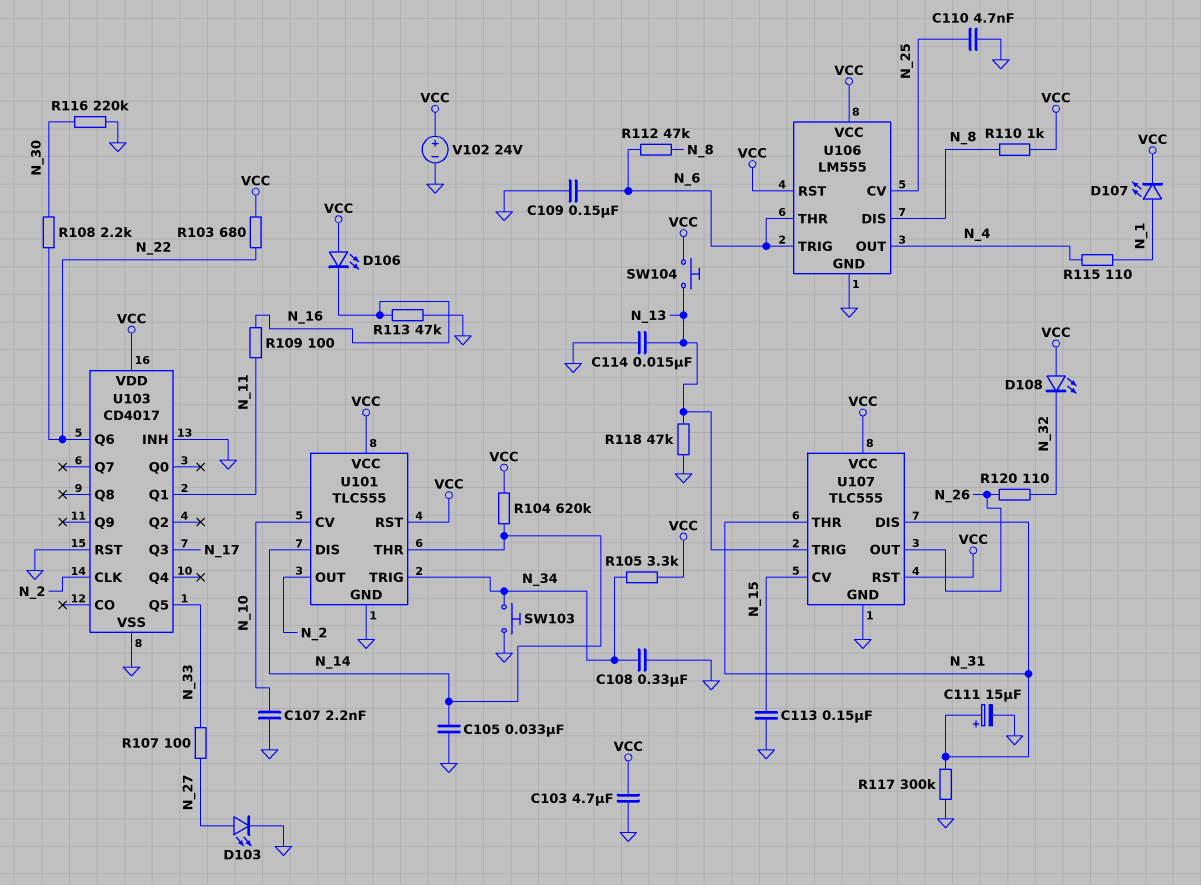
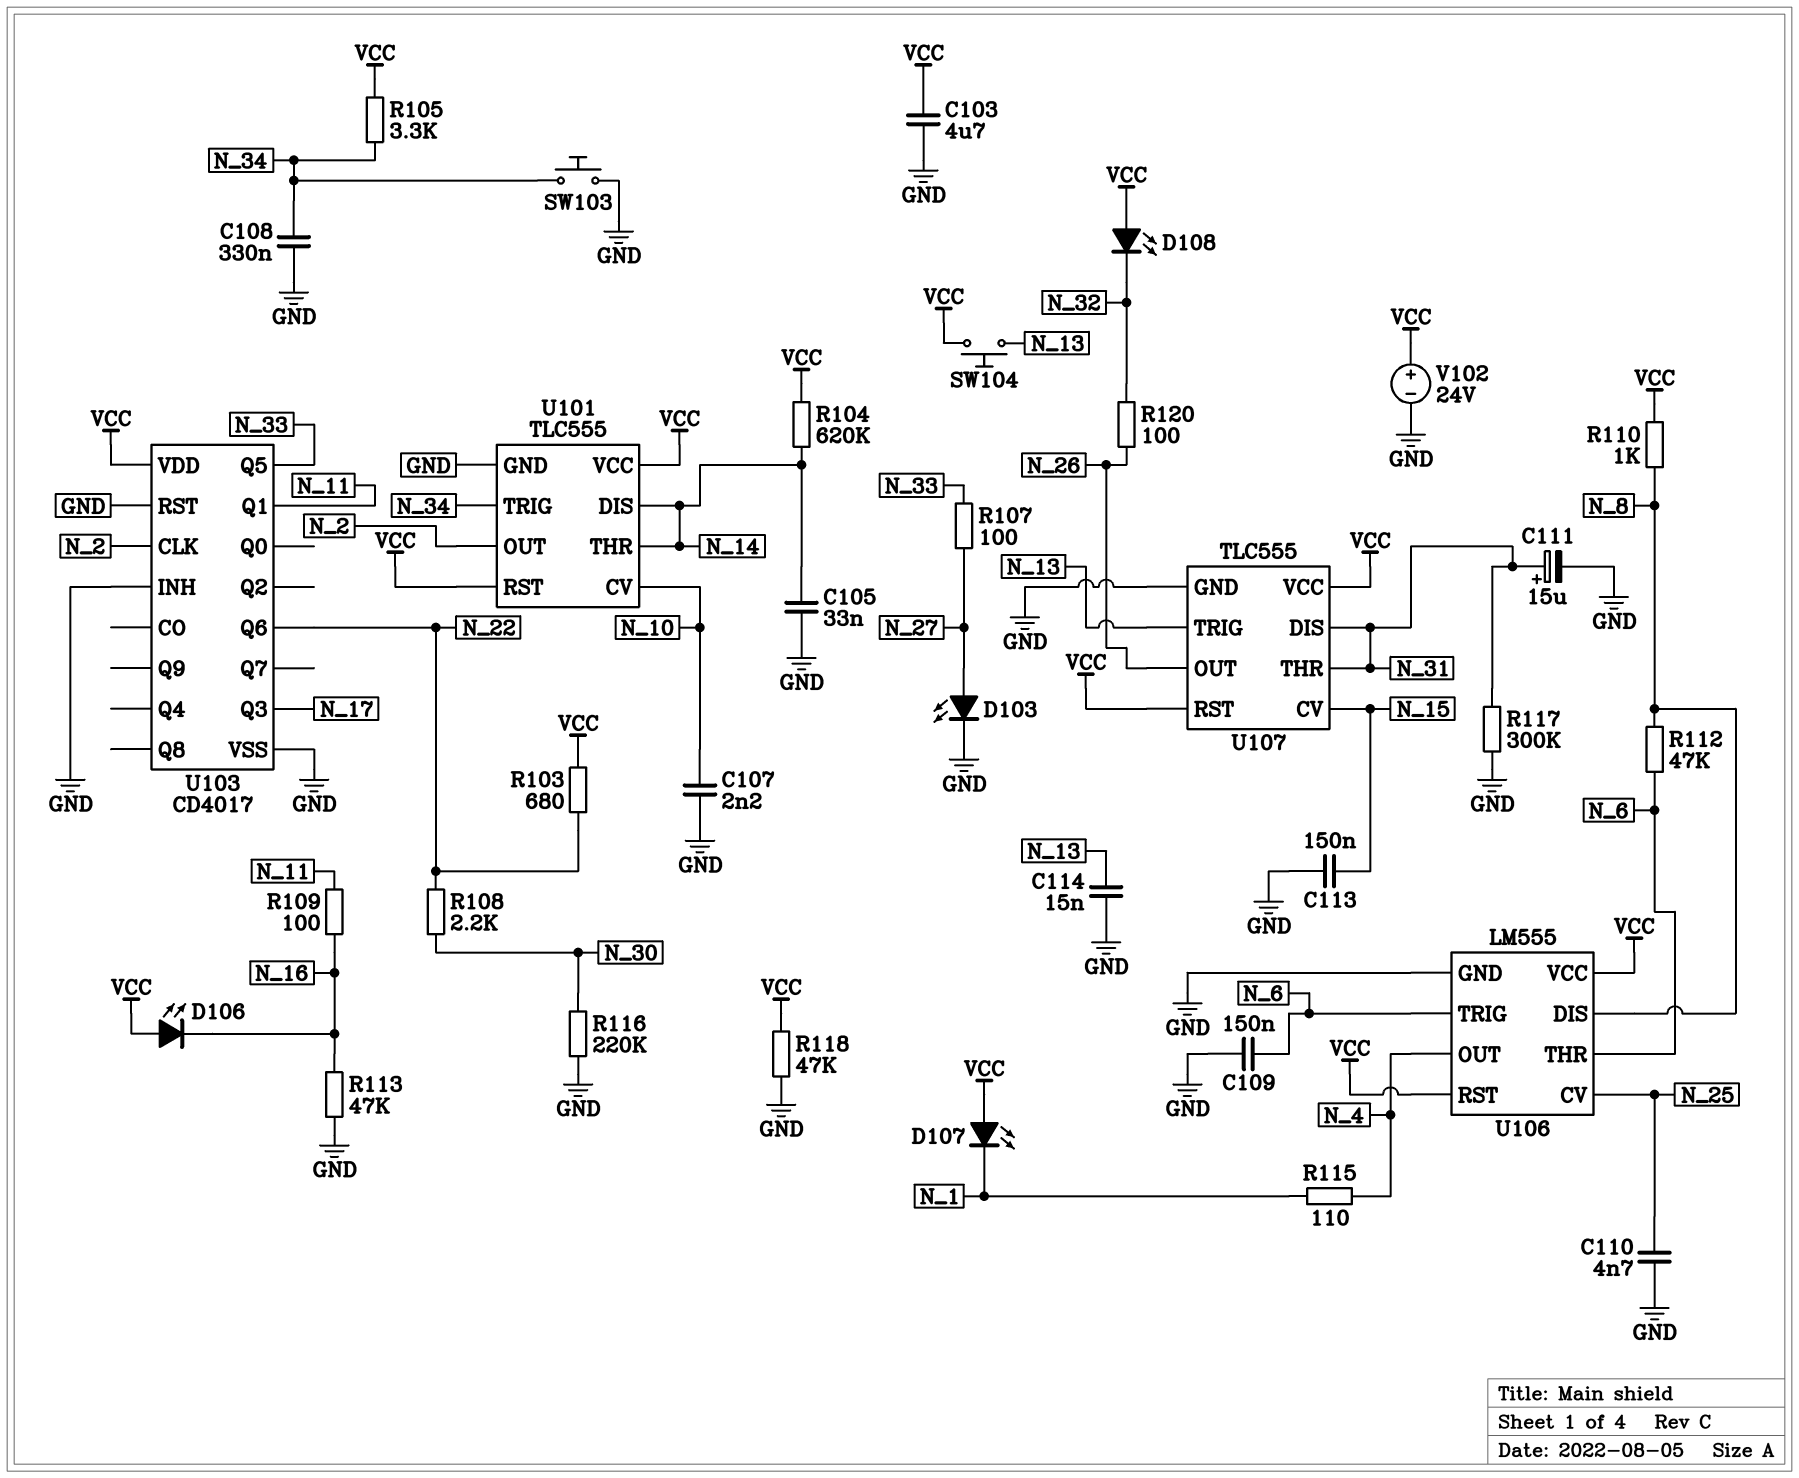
D107: LED (A N_1, K VCC) -> LED (A VCC, K N_1)
R118: 47k (GND, N_13) -> 47k (GND, VCC)
R120: 110 (N_26, N_32) -> 100 (N_26, N_32)

